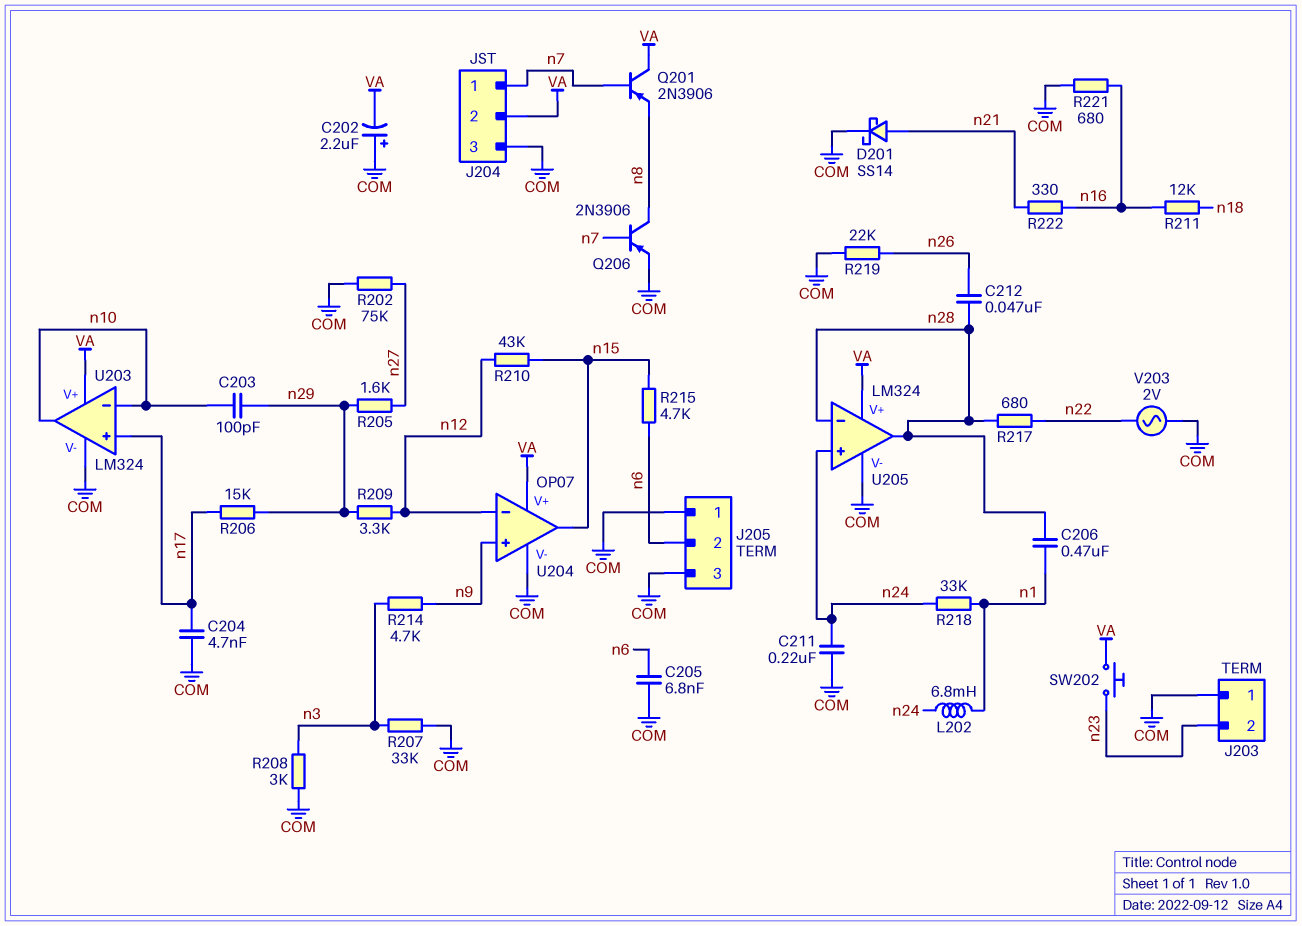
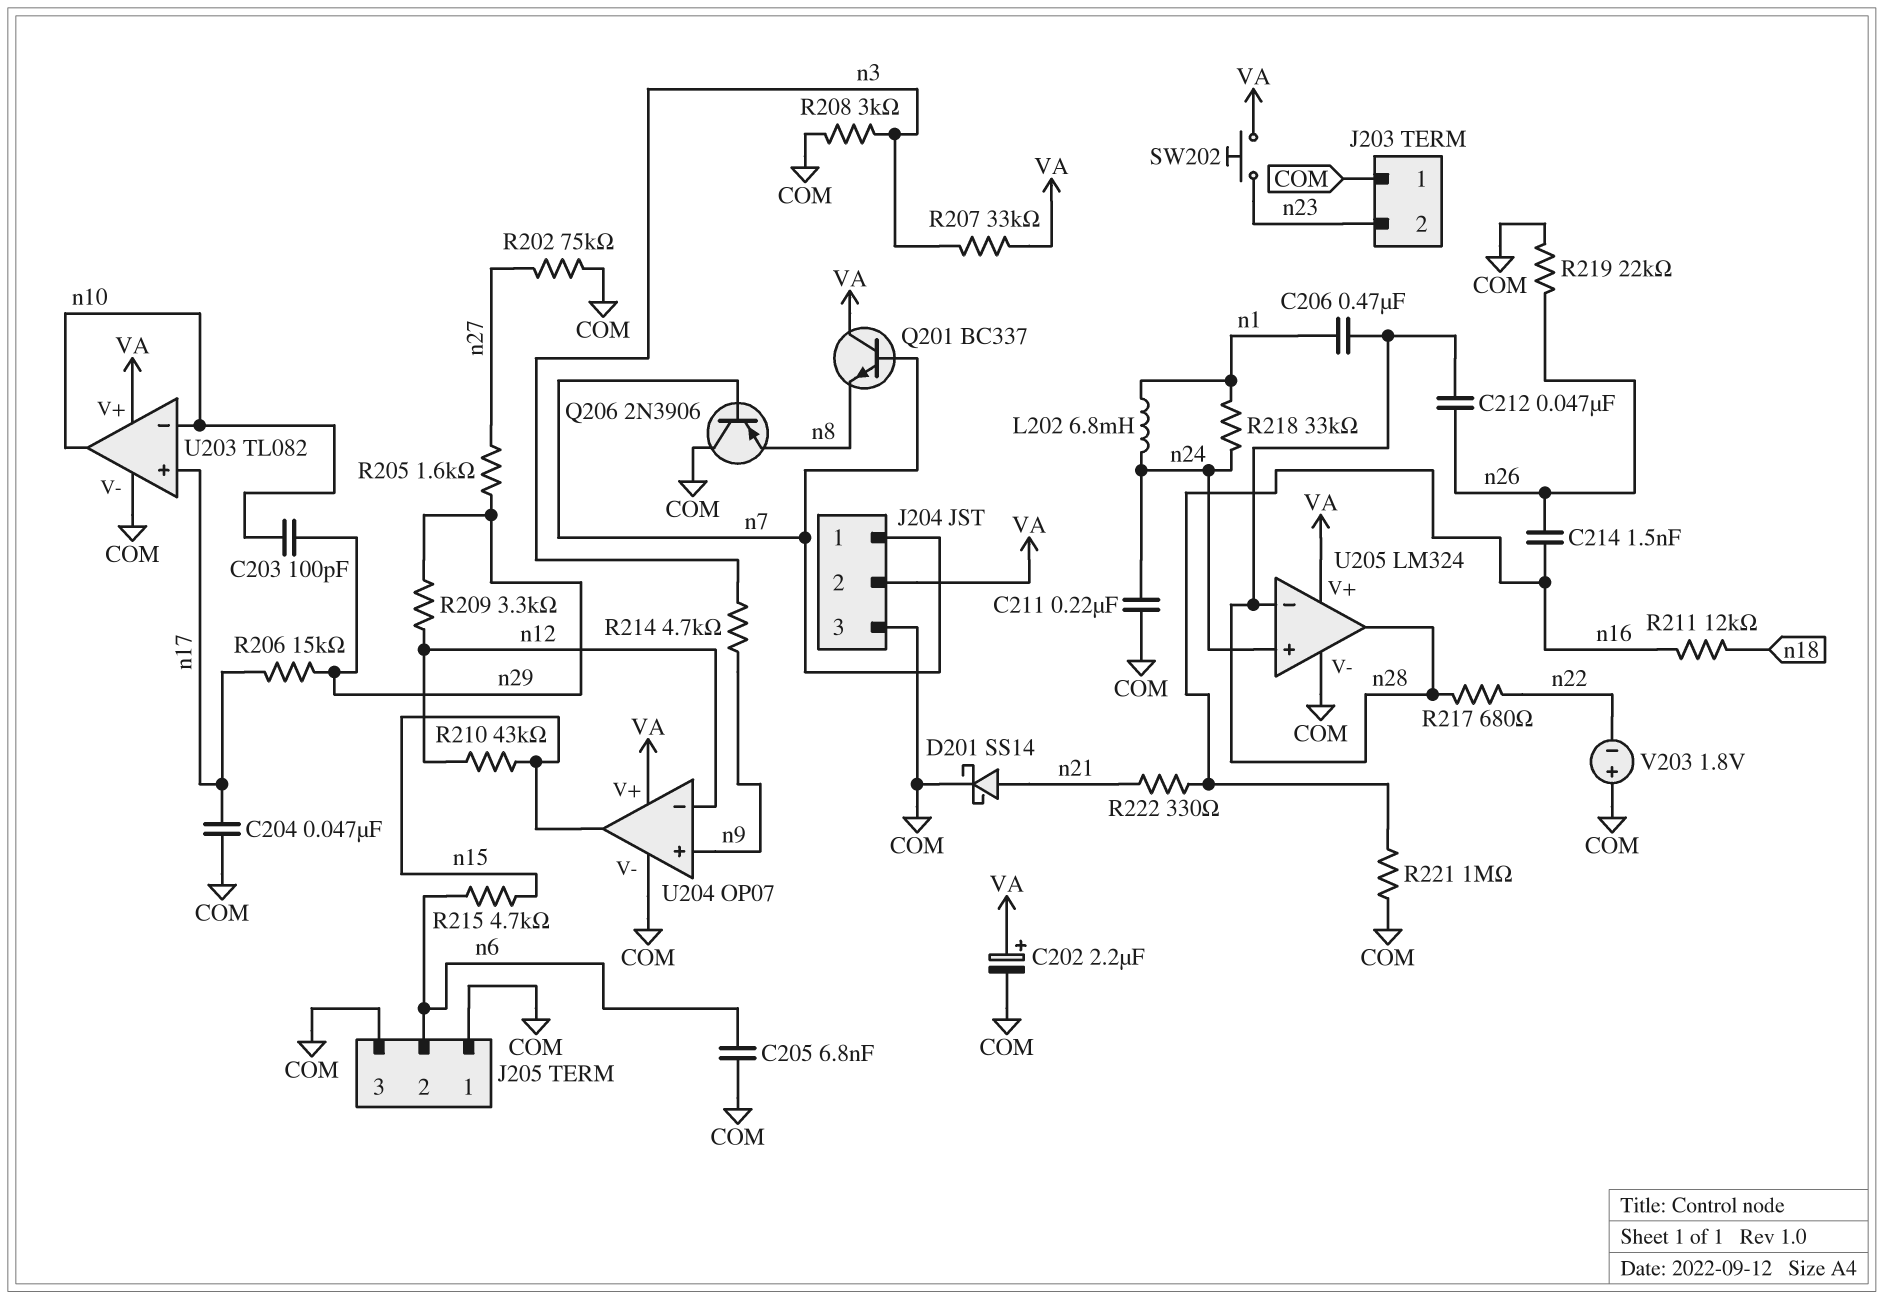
C202: 2.2uF (plus COM, minus VA) -> 2.2uF (plus VA, minus COM)
C204: 4.7nF (COM, n17) -> 47nF (COM, n17)
C214: none -> 1.5nF (n16, n26)
Q201: PNP 2N3906 (B n7, C VA, E n8) -> NPN BC337 (B n7, C VA, E n8)
Q206: PNP 2N3906 (B n7, C n8, E COM) -> PNP 2N3906 (B n7, C COM, E n8)
R207: 33k (COM, n3) -> 33k (VA, n3)
R221: 680 (COM, n16) -> 1M (COM, n16)
U203: LM324 -> TL082
V203: AC 2V (COM, n22) -> 1.8V (plus COM, minus n22)

